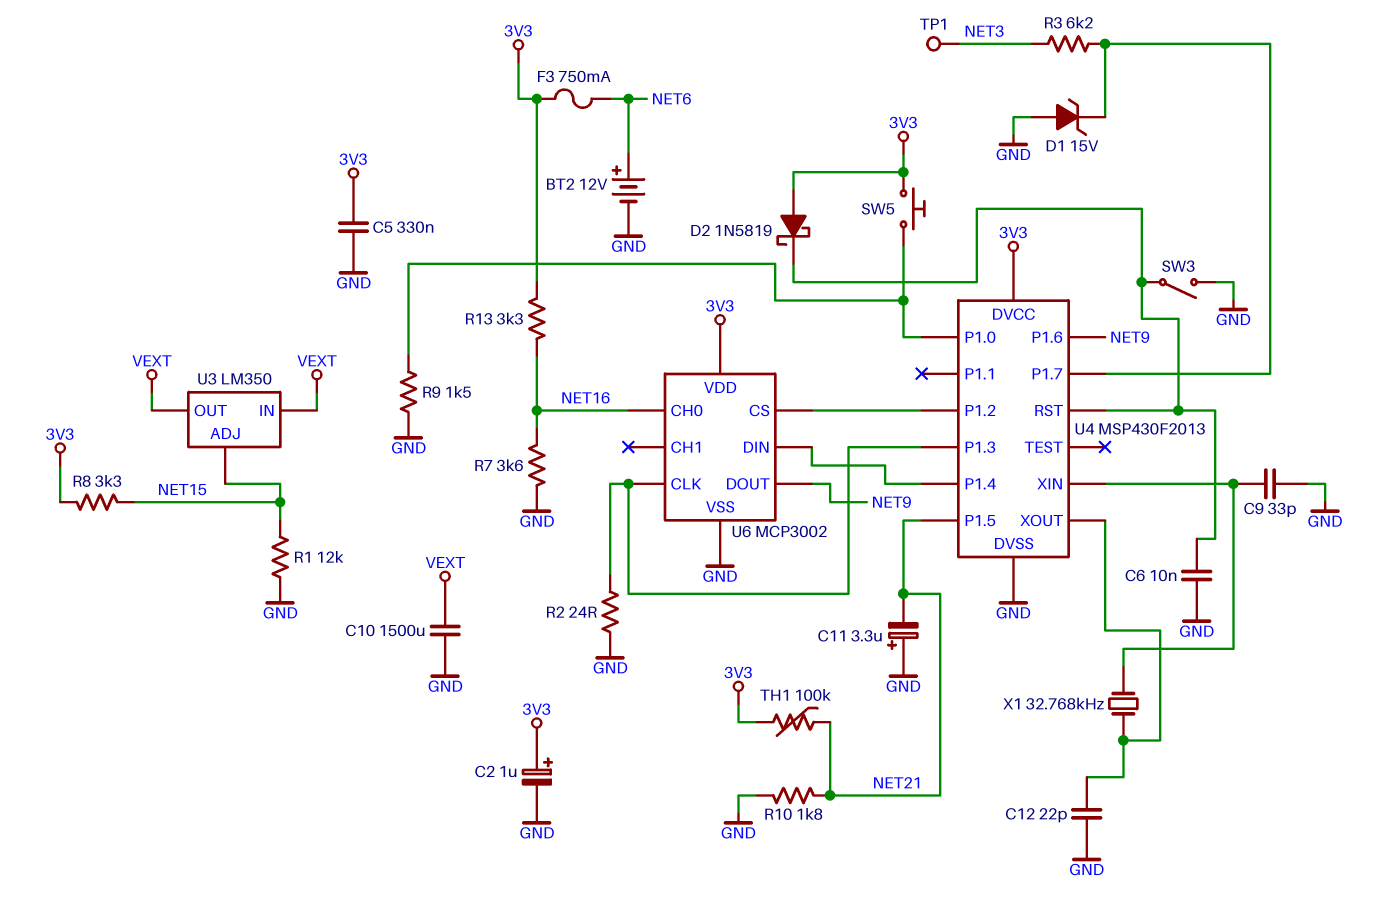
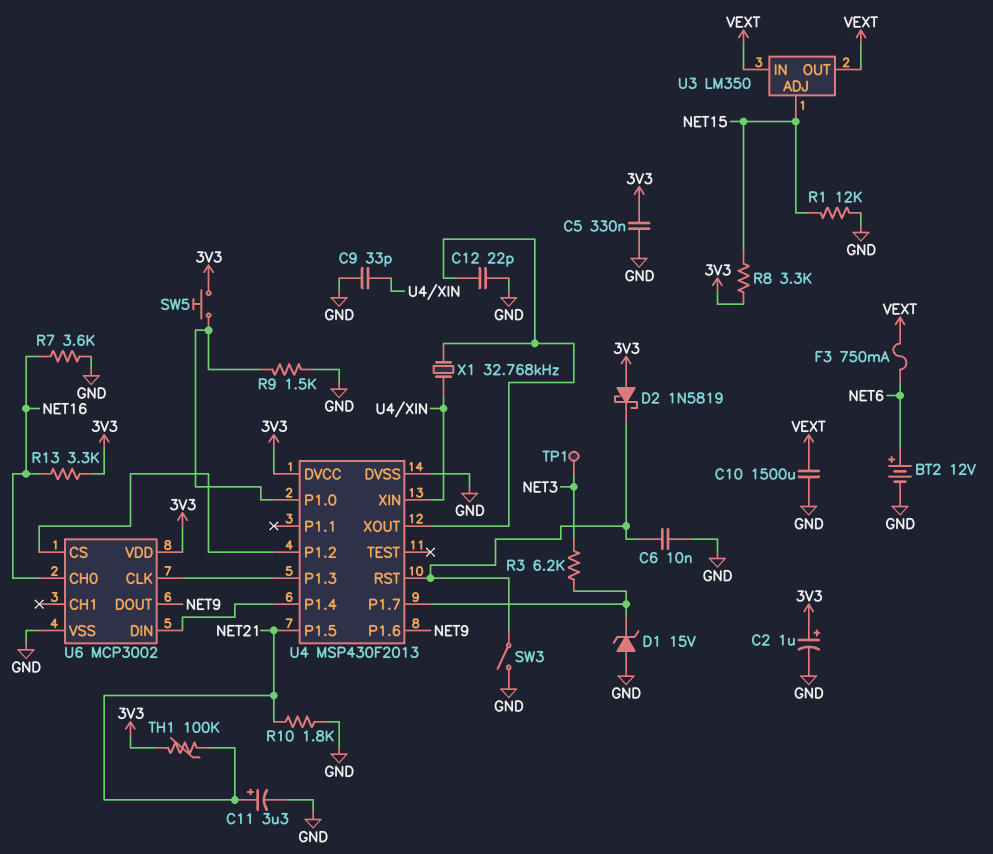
C11: 3.3uF (plus GND, minus NET21) -> 3.3uF (plus NET21, minus GND)
F3: 750mA (3V3, NET6) -> 750mA (NET6, VEXT)
R2: 24 (GND, U4/P1.3) -> none

